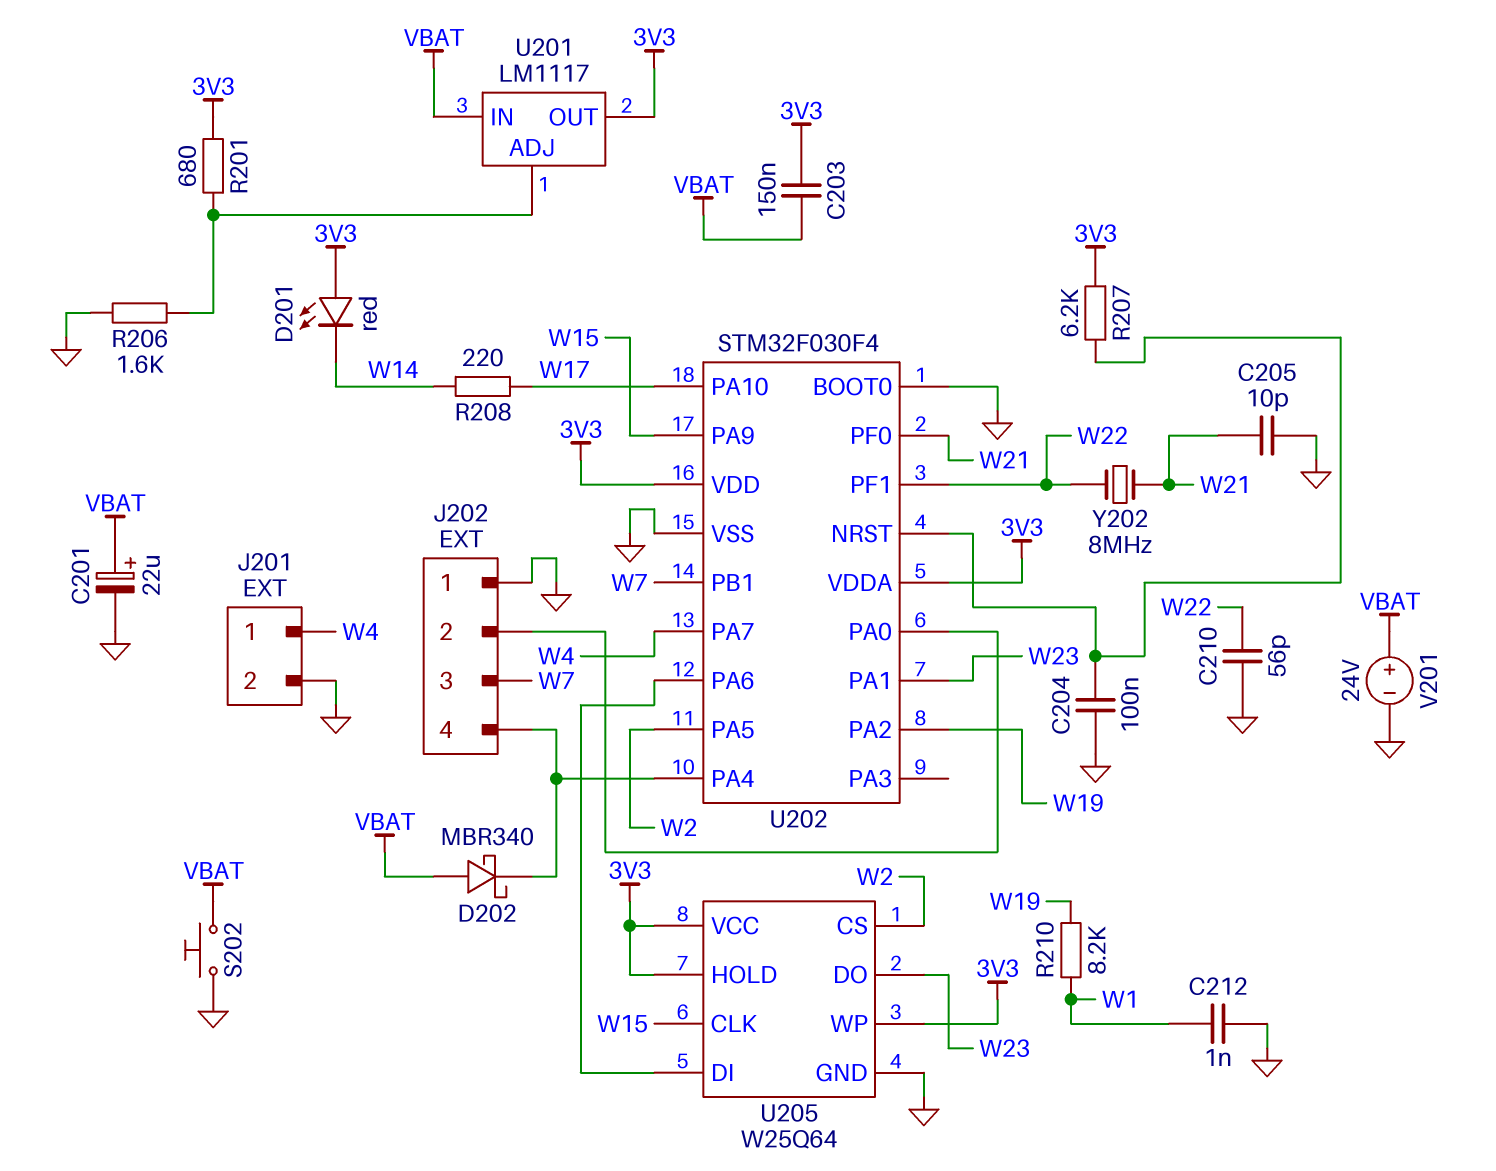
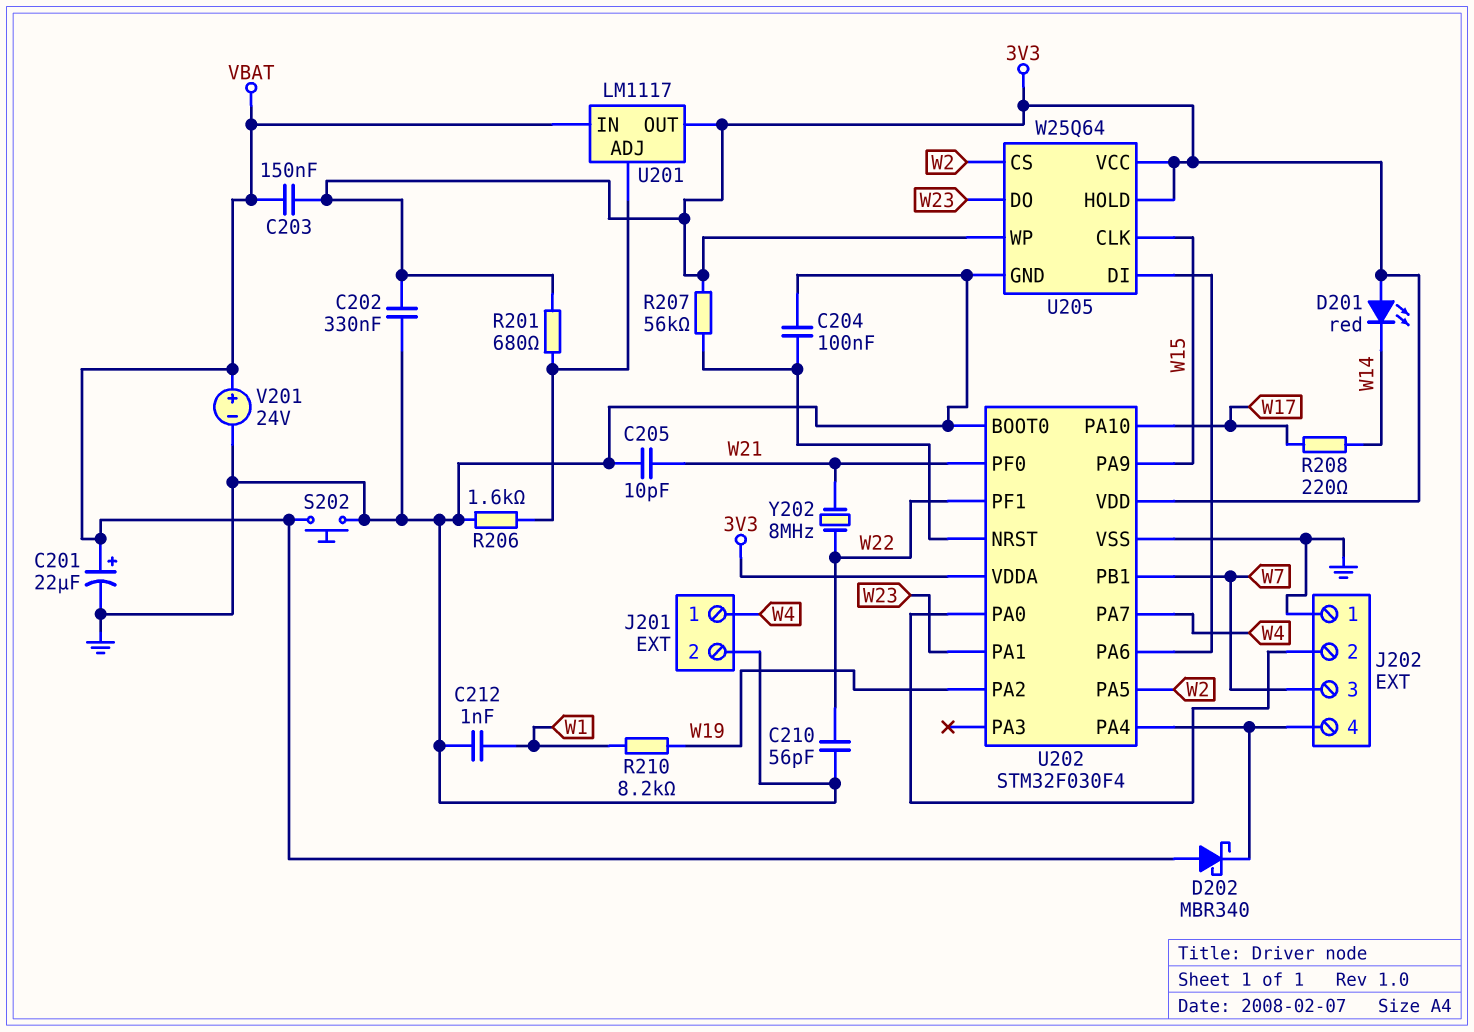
C202: none -> 330nF (3V3, GND)
R207: 6.2k (3V3, U202/NRST) -> 56k (3V3, U202/NRST)

